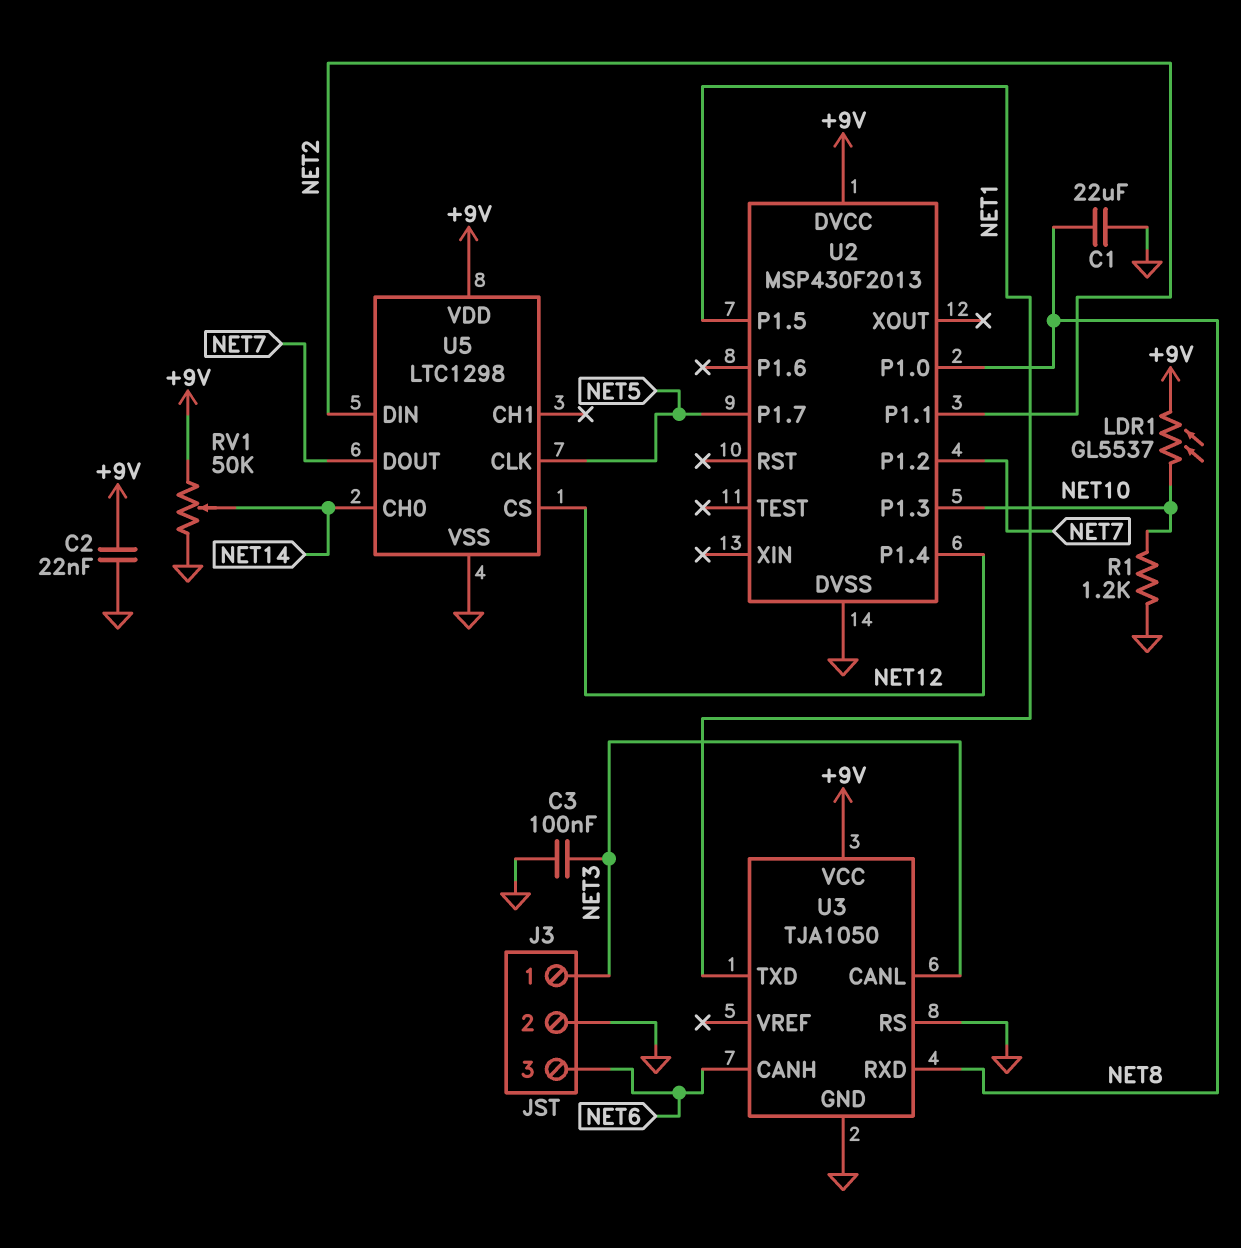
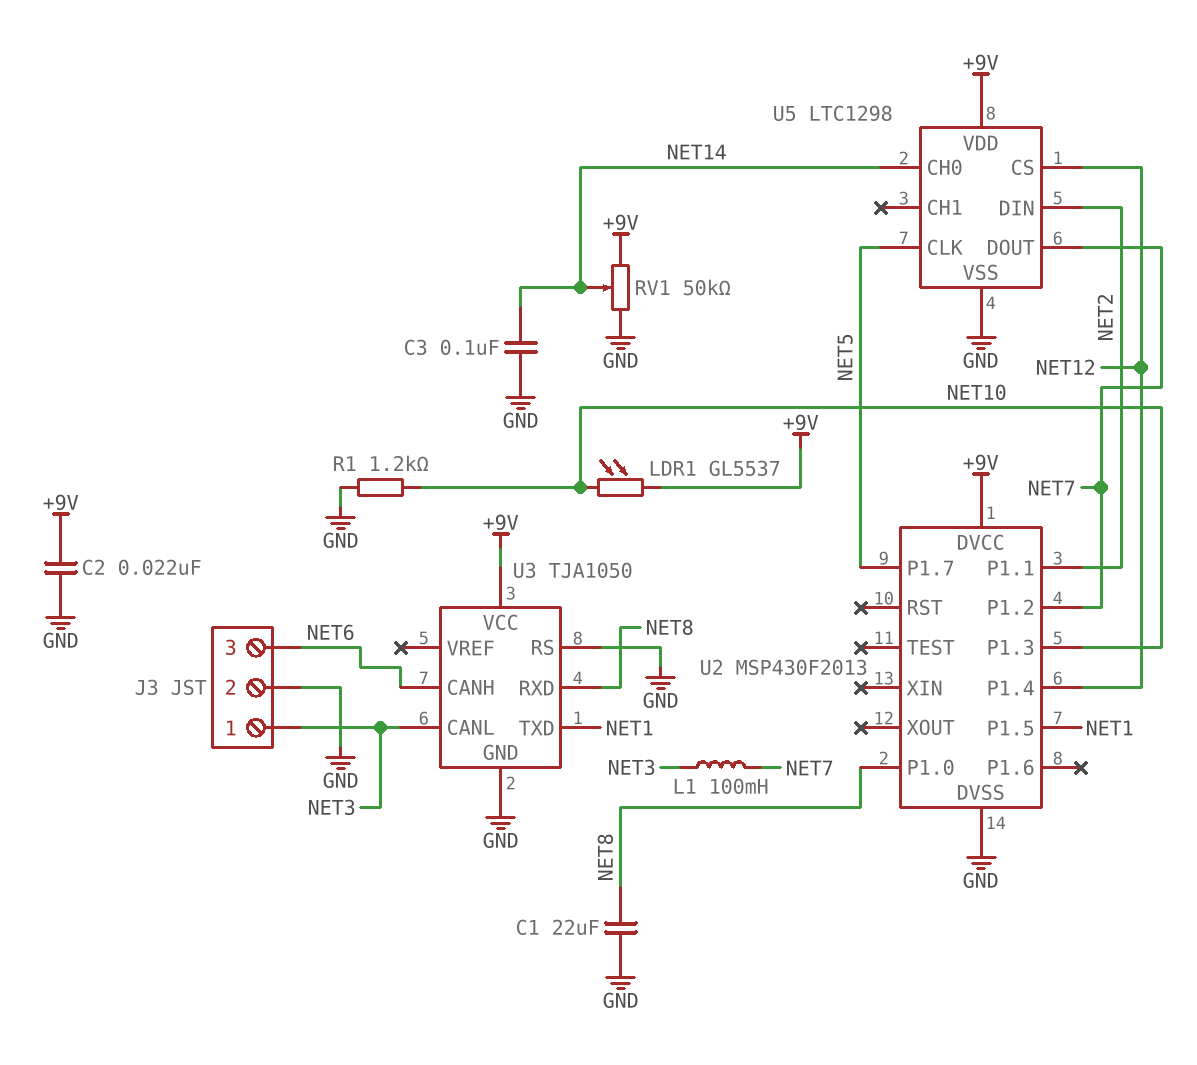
C3: 100nF (GND, NET3) -> 100nF (GND, NET14)
L1: none -> 100mH (NET3, NET7)

